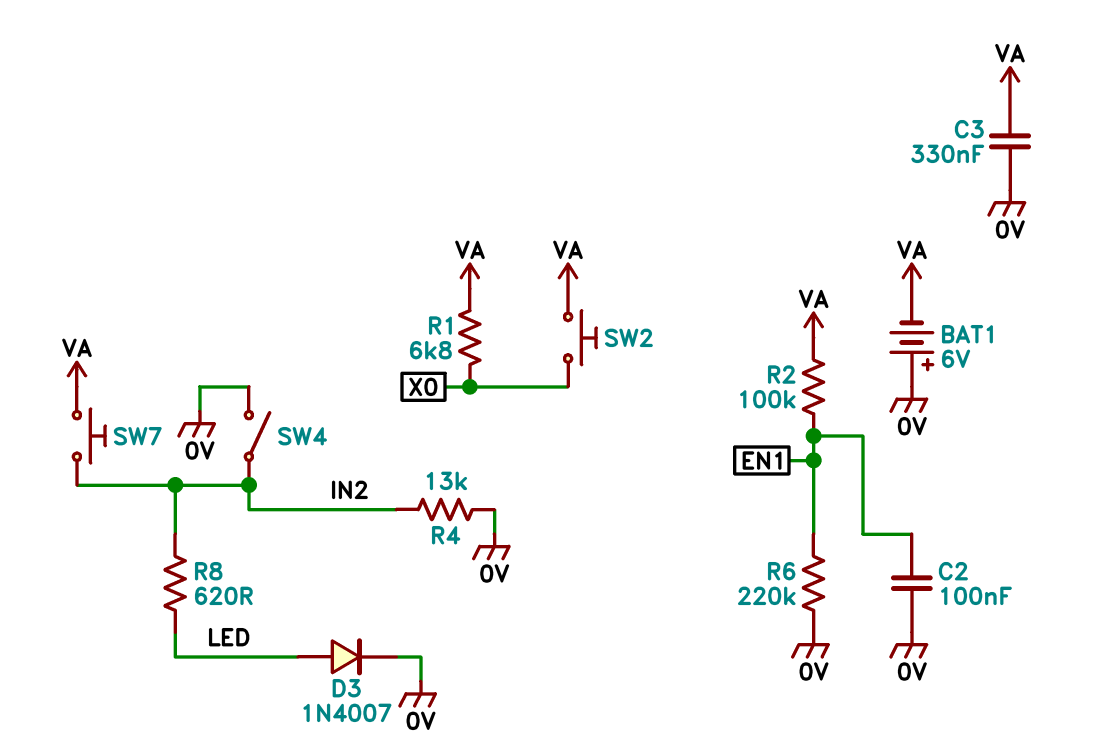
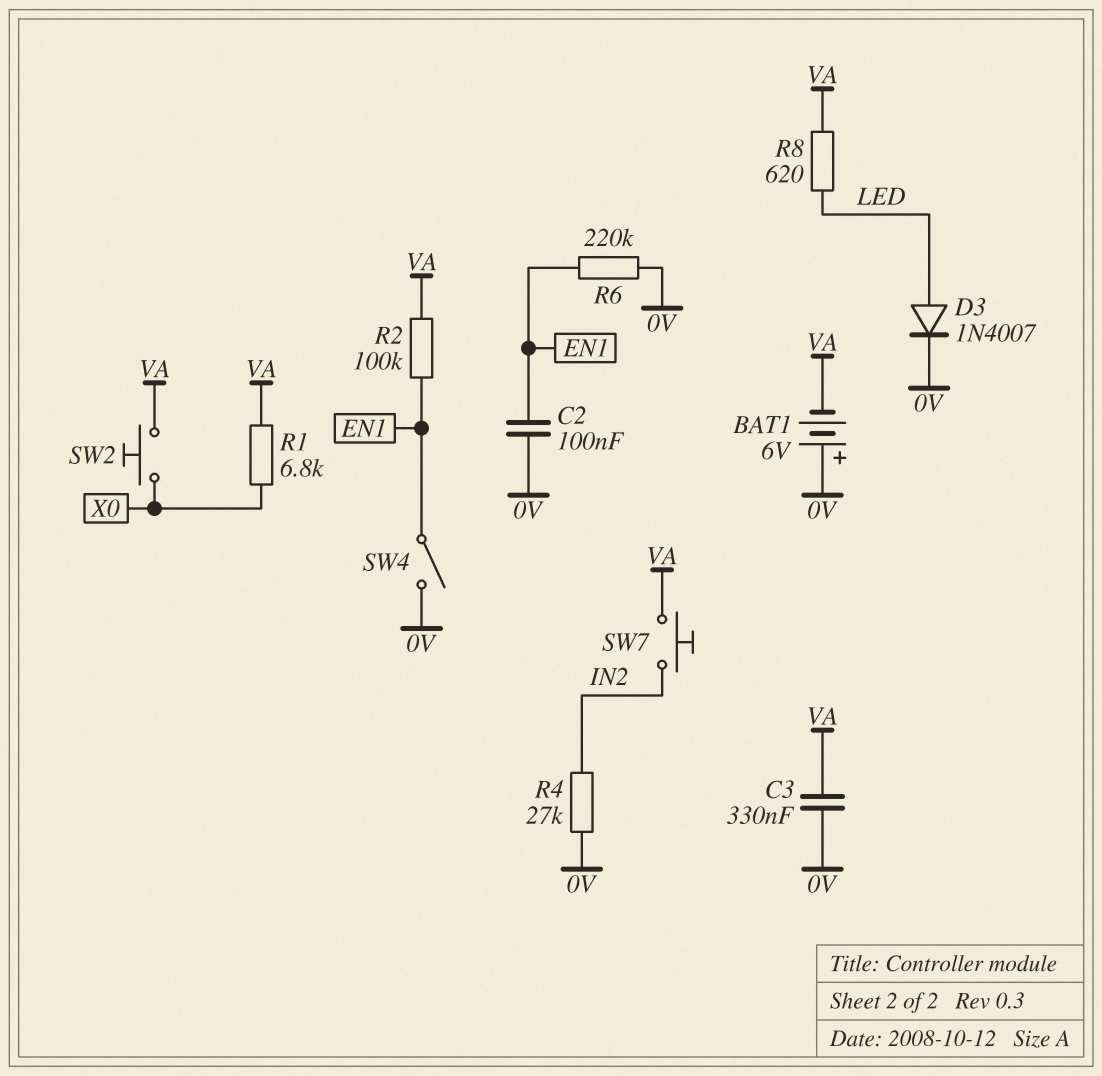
R4: 13k (0V, IN2) -> 27k (0V, IN2)
R8: 620 (IN2, LED) -> 620 (LED, VA)
SW4: switch (0V, IN2) -> switch (0V, EN1)

